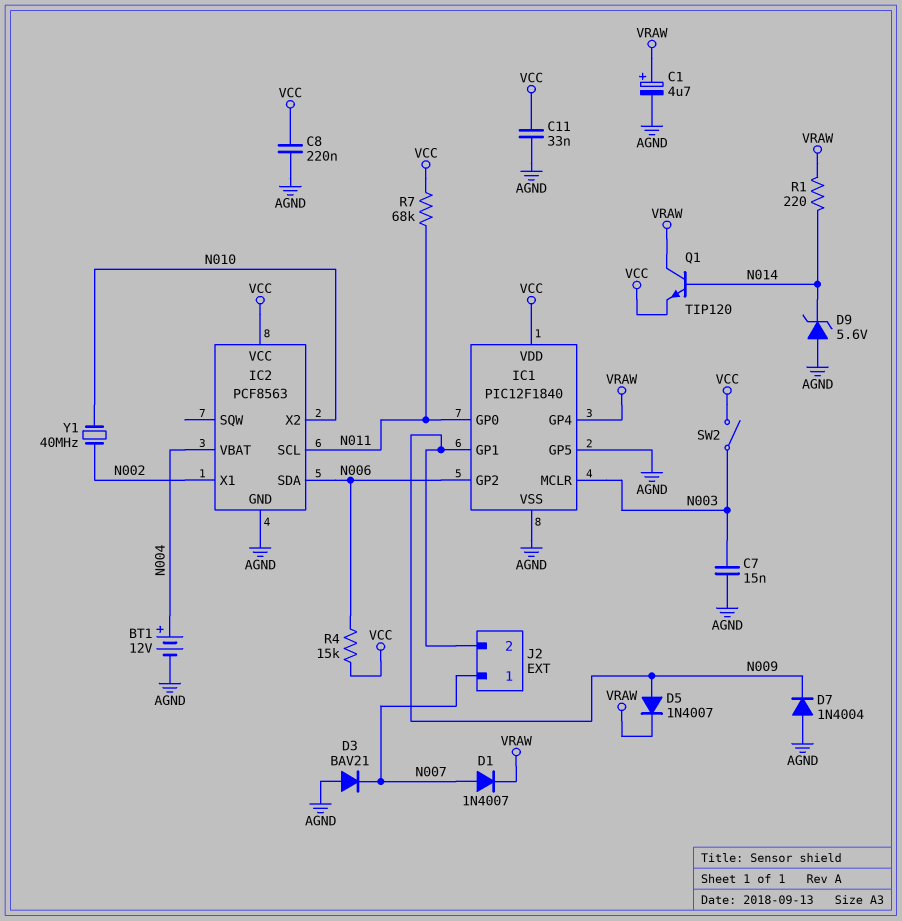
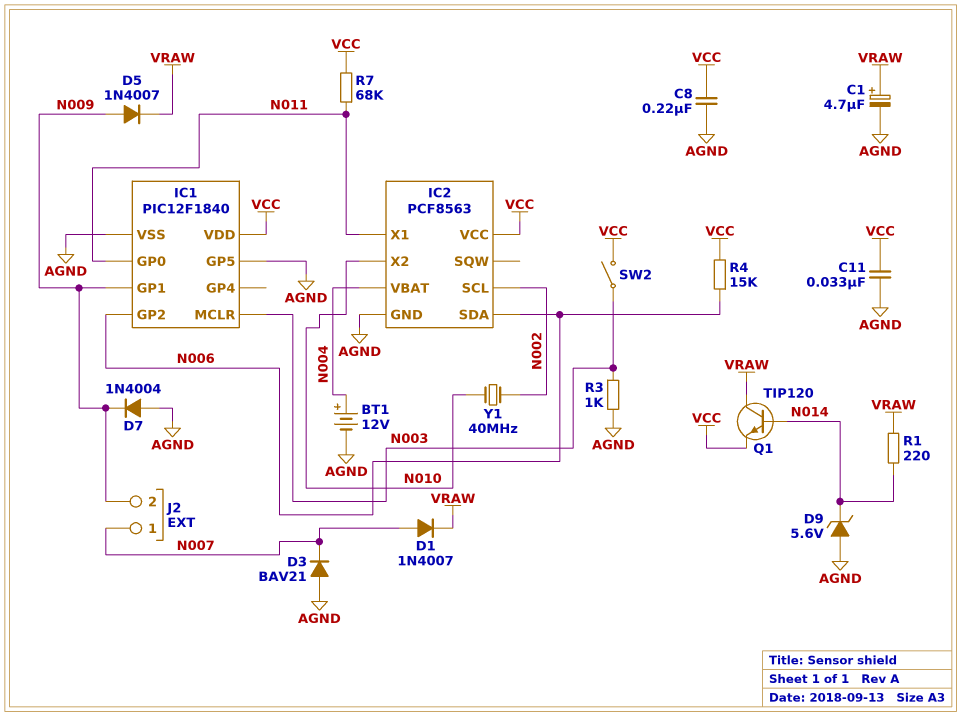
C7: 15nF (AGND, N003) -> none
IC1 pin GP4: VRAW -> none
IC2 pin SCL: N011 -> N002
IC2 pin X1: N002 -> N011
R3: none -> 1k (AGND, N003)

